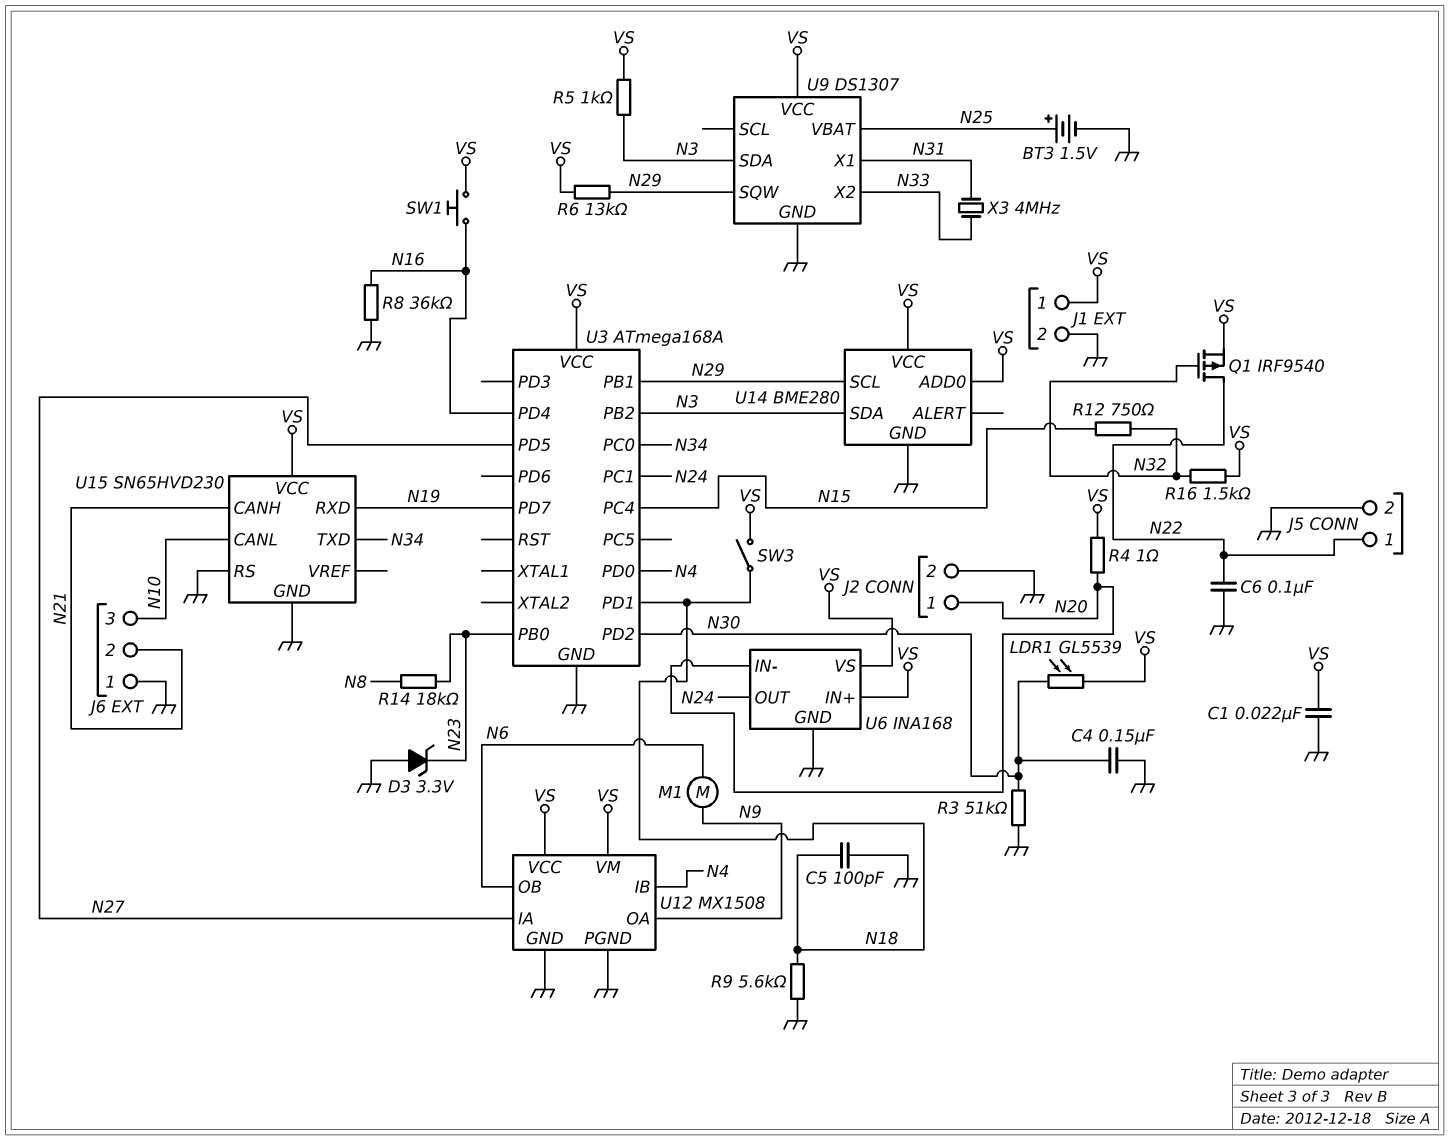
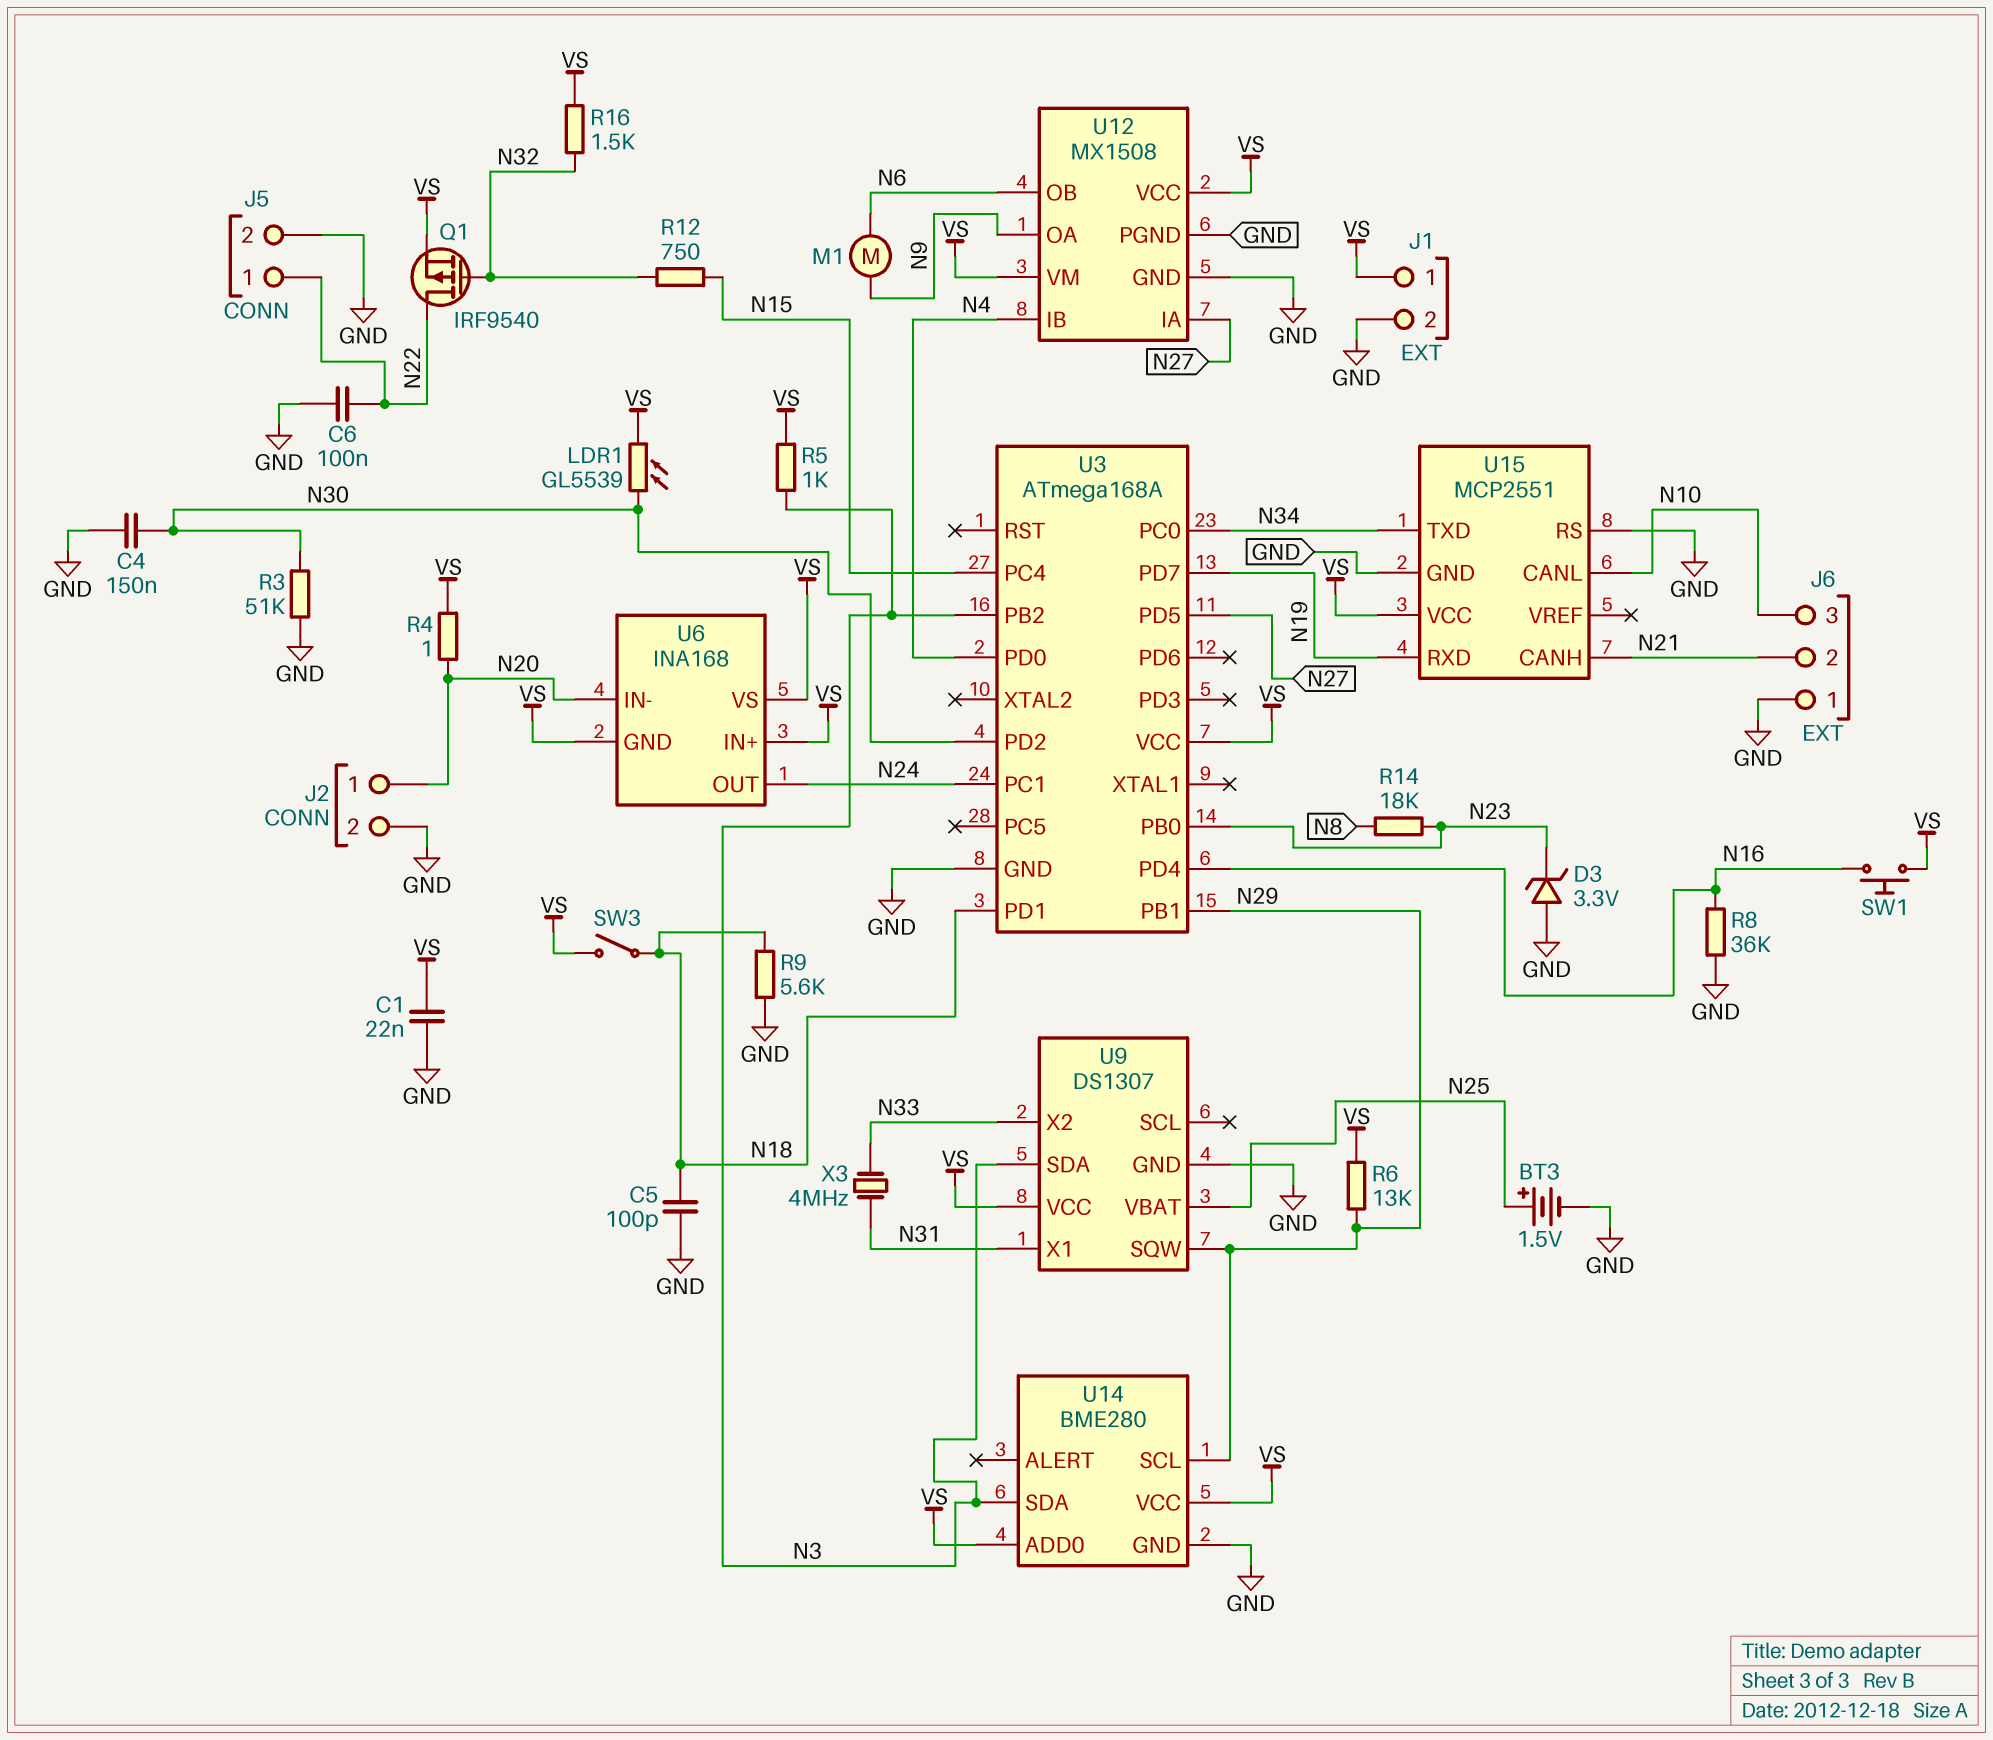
U6 pin GND: GND -> VS
U15: SN65HVD230 -> MCP2551

